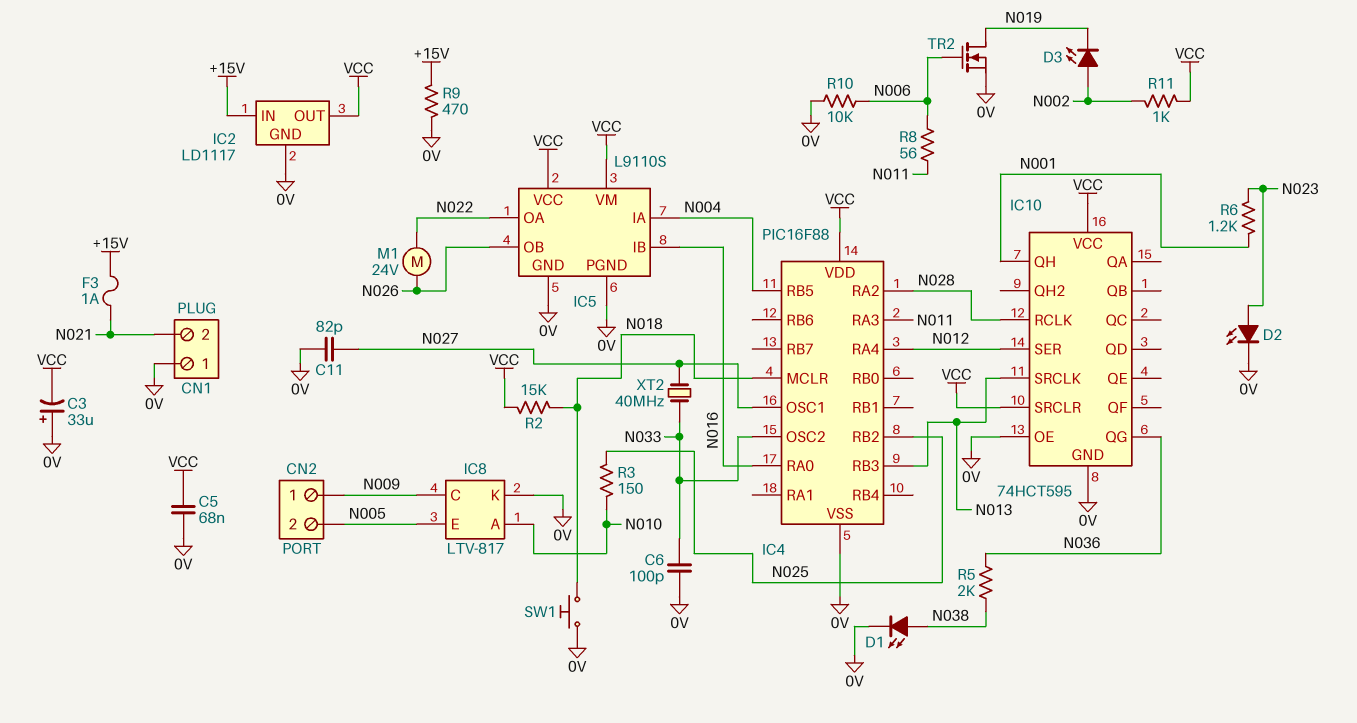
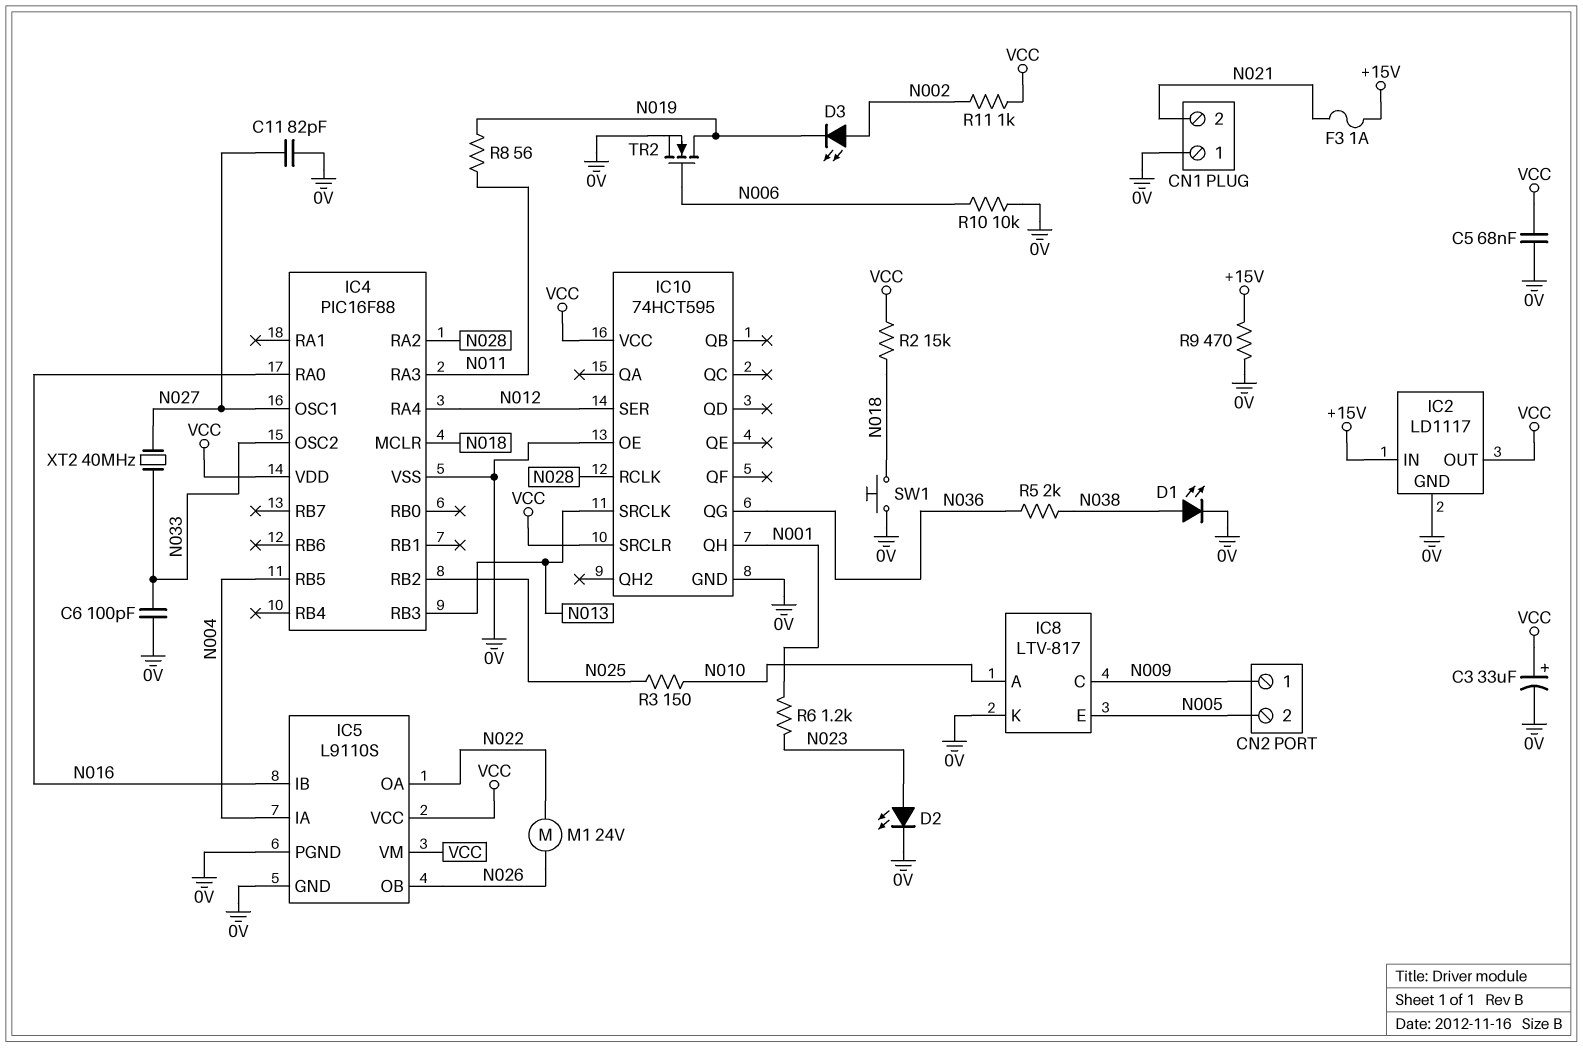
C3: 33uF (plus 0V, minus VCC) -> 33uF (plus VCC, minus 0V)
R8: 56 (N006, N011) -> 56 (N011, N019)

